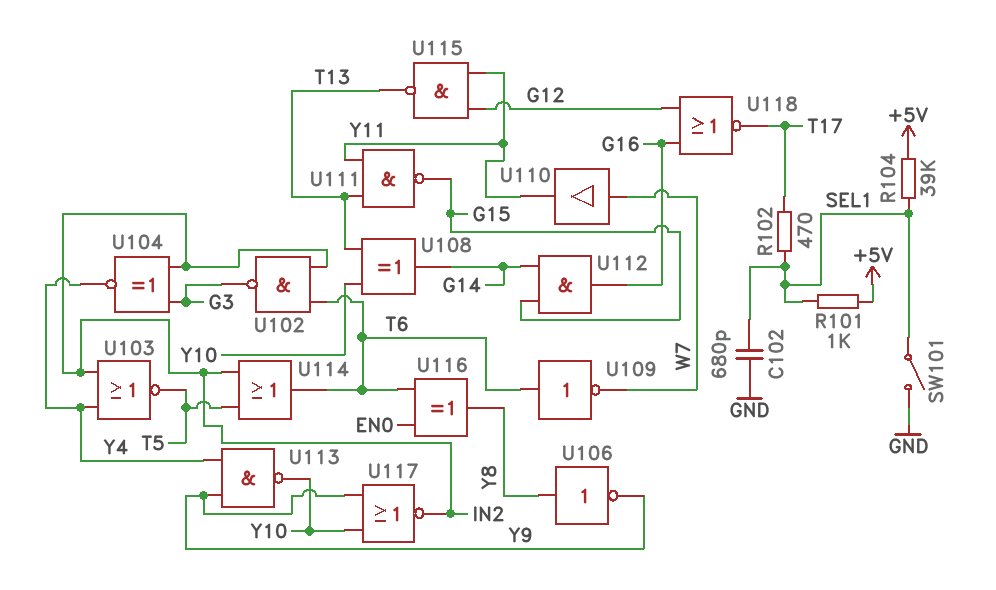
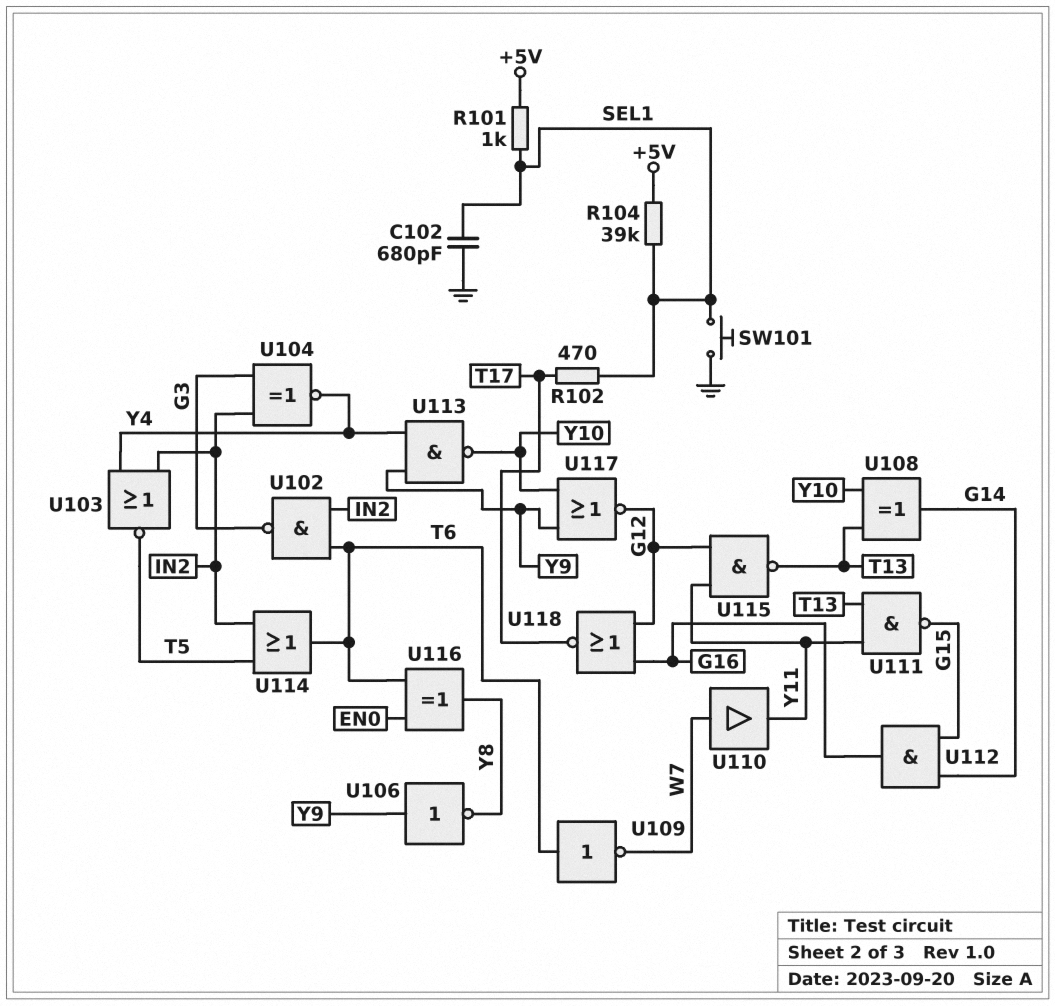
SW101: switch (GND, SEL1) -> button (GND, SEL1)
U106: NOT (in Y8, out Y9) -> NOT (in Y9, out Y8)
U117: NOR (in Y9, in Y10, out IN2) -> NOR (in Y9, in Y10, out G12)

